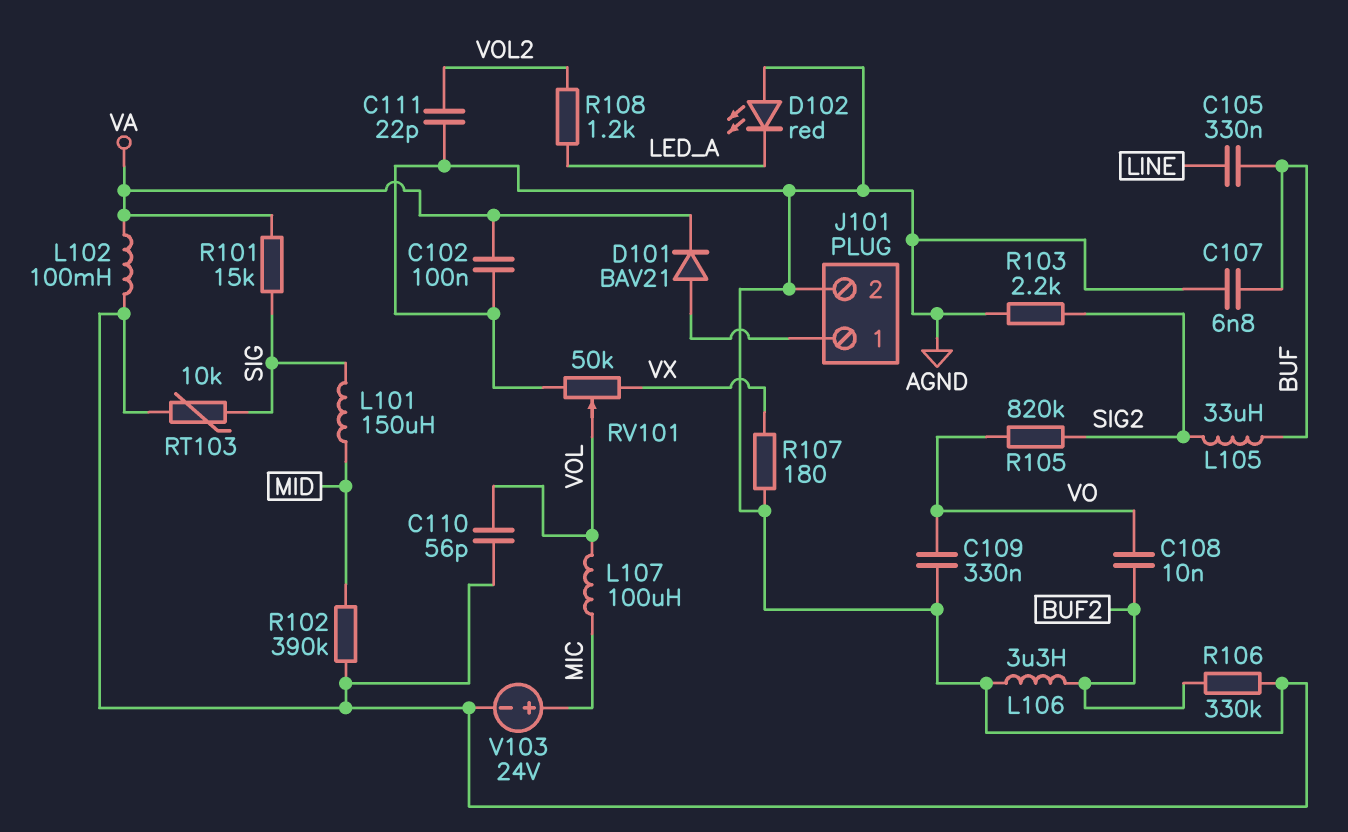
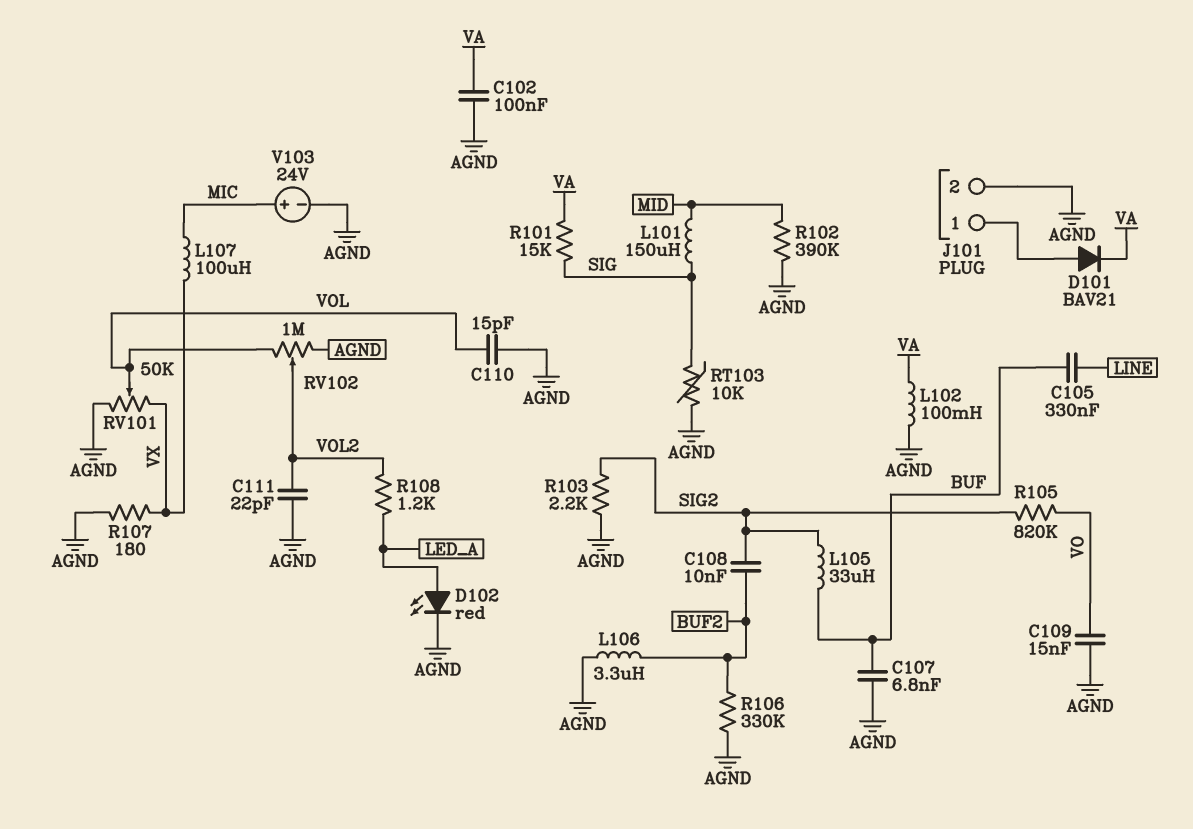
C108: 10nF (BUF2, VO) -> 10nF (BUF2, SIG2)
C109: 330nF (AGND, VO) -> 15nF (AGND, VO)
C110: 56pF (AGND, VOL) -> 15pF (AGND, VOL)
D102: LED red (A AGND, K LED_A) -> LED red (A LED_A, K AGND)
L107: 100uH (MIC, VOL) -> 100uH (MIC, VX)
RV102: none -> 1M (AGND, VOL, wiper VOL2)

